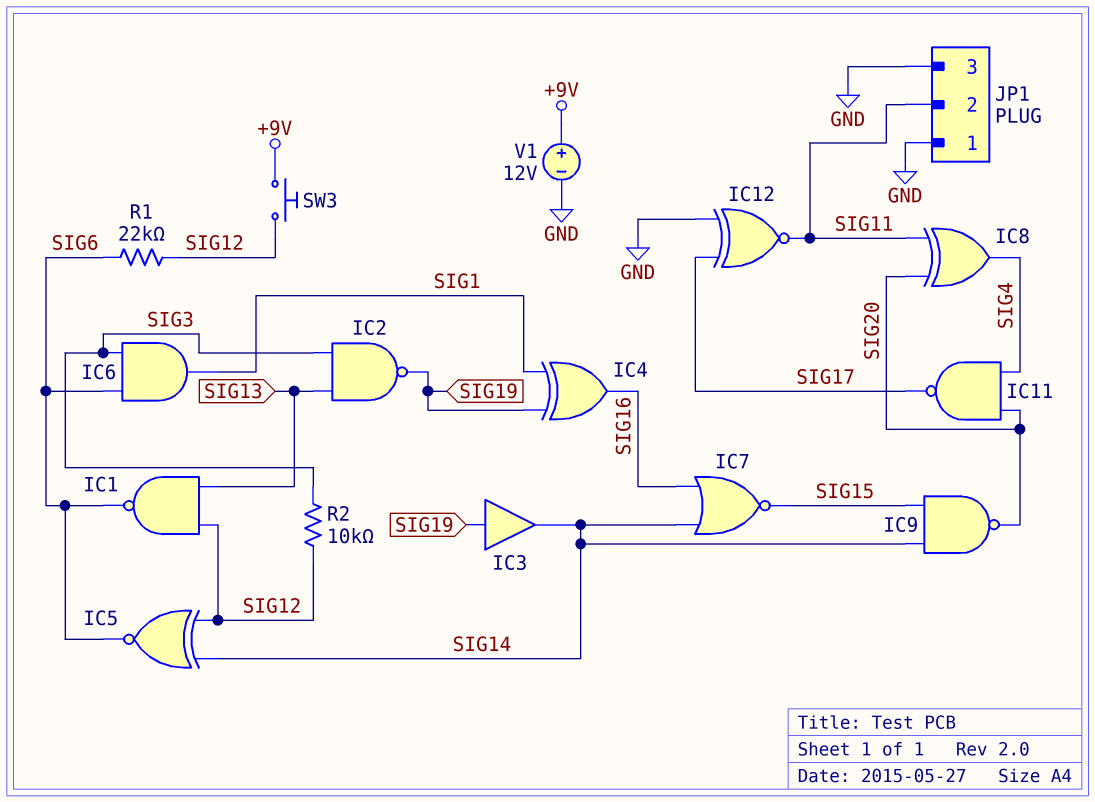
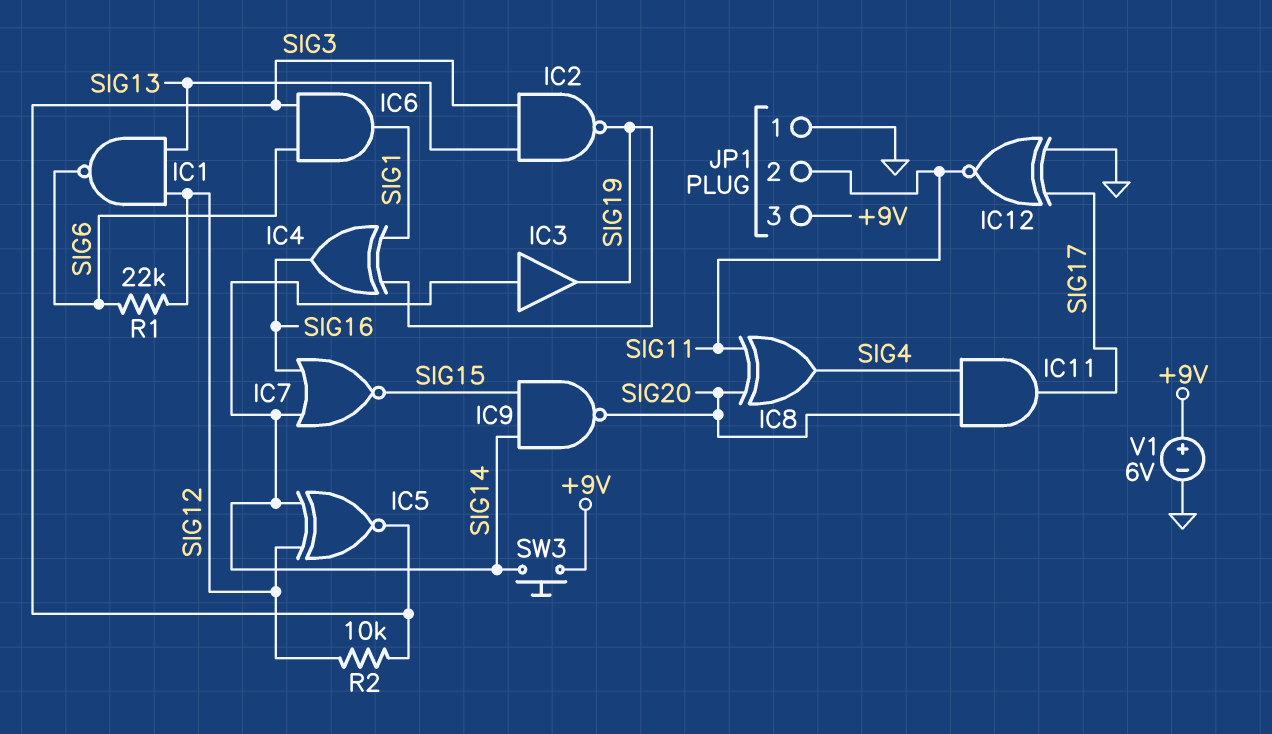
IC3: buffer (in SIG19, out SIG14) -> buffer (in SIG14, out SIG19)
IC5: XNOR (in SIG12, in SIG14, out SIG6) -> XNOR (in SIG12, in SIG14, out SIG3)
IC11: NAND (in SIG4, in SIG20, out SIG17) -> AND (in SIG4, in SIG20, out SIG17)
JP1 pin 3: GND -> +9V
SW3: button (+9V, SIG12) -> button (+9V, SIG14)
V1: 12V (plus +9V, minus GND) -> 6V (plus +9V, minus GND)

